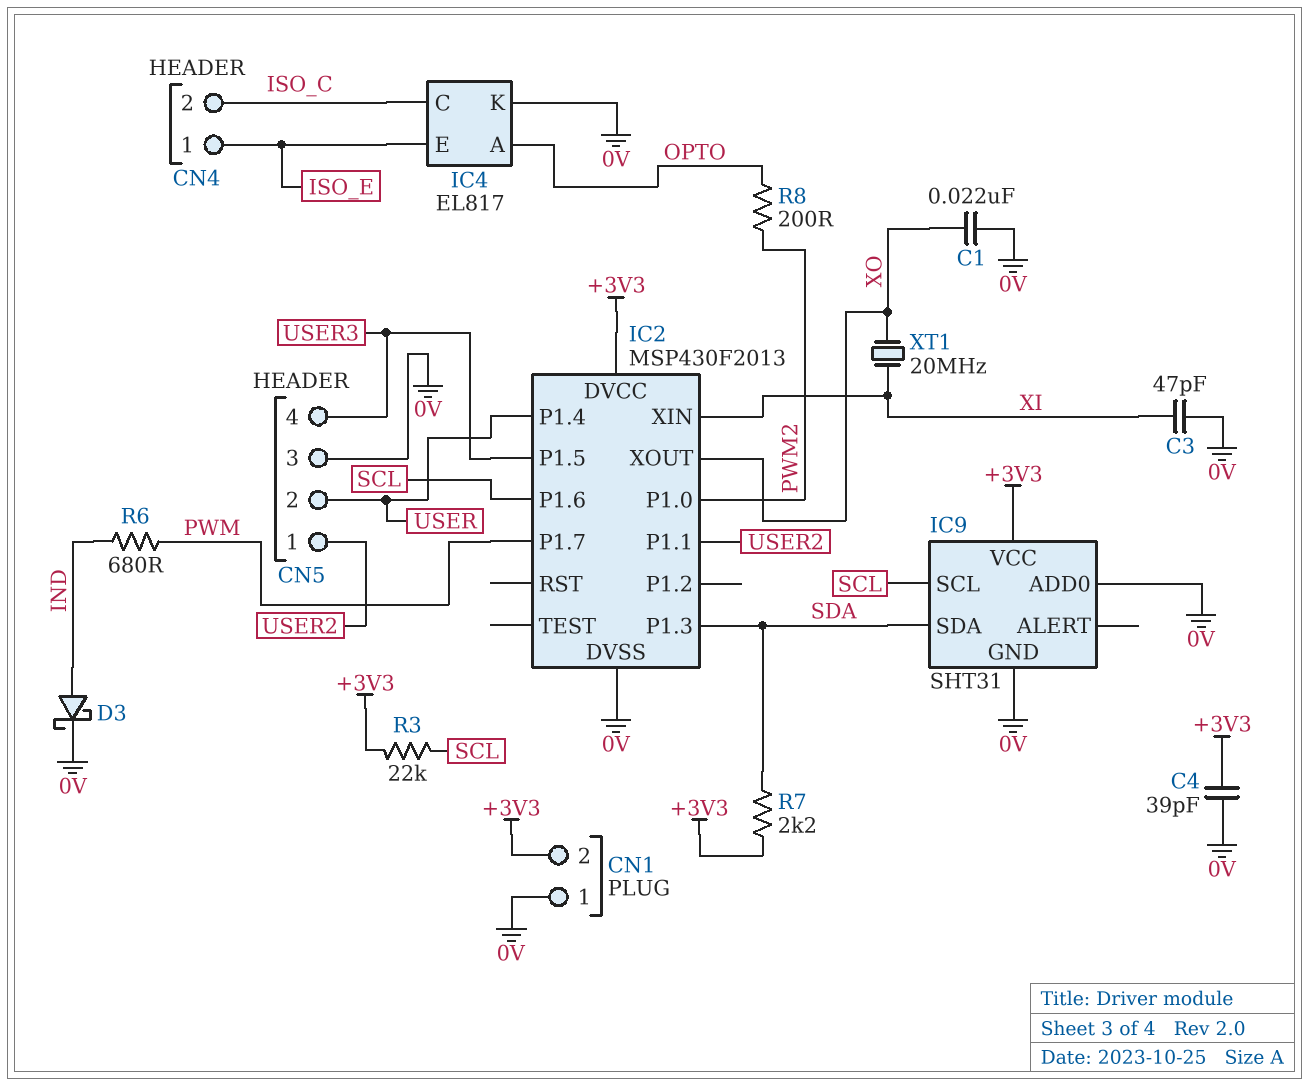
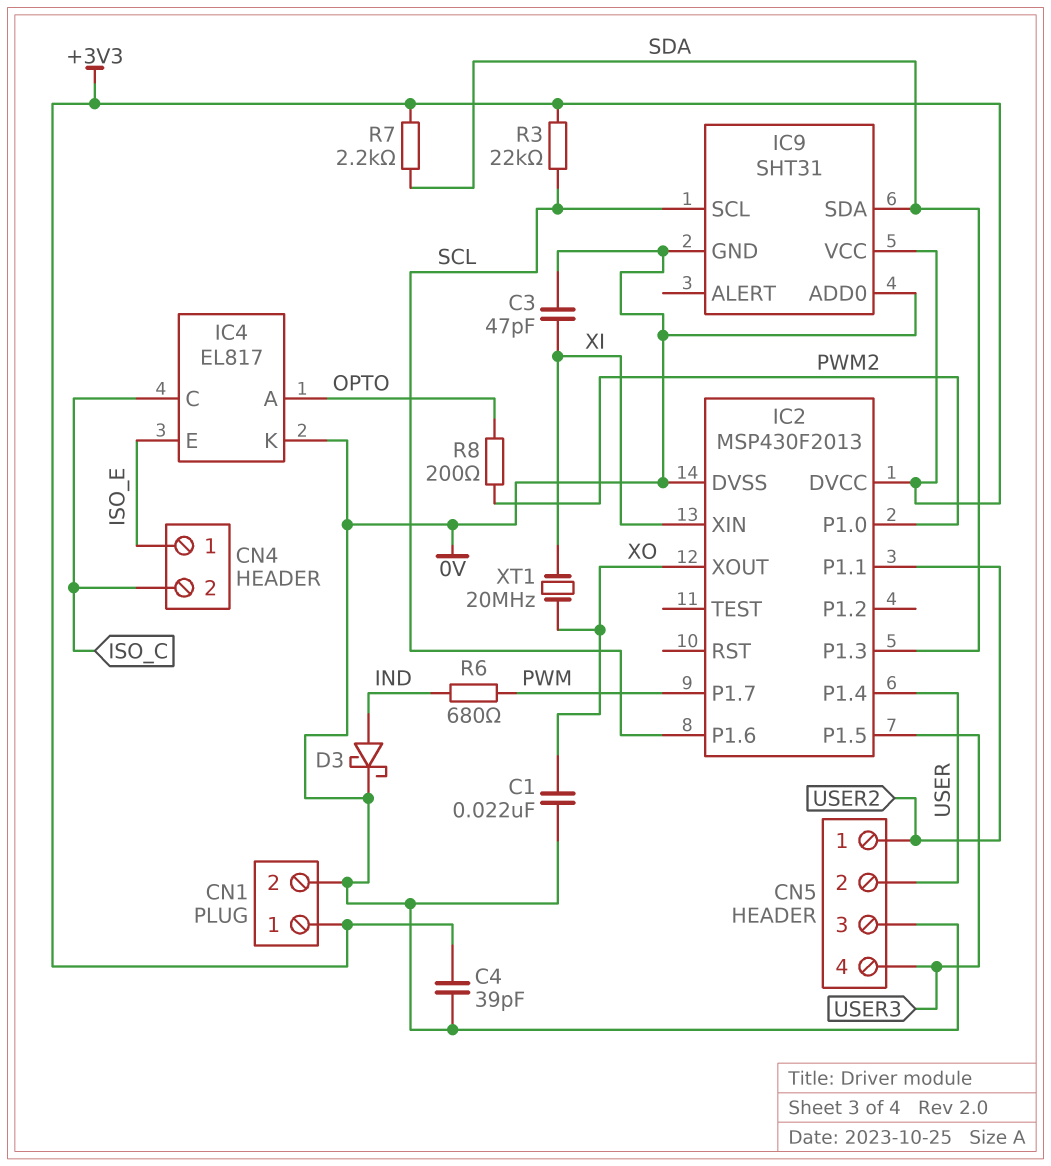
CN1 pin 1: 0V -> +3V3
CN1 pin 2: +3V3 -> 0V

